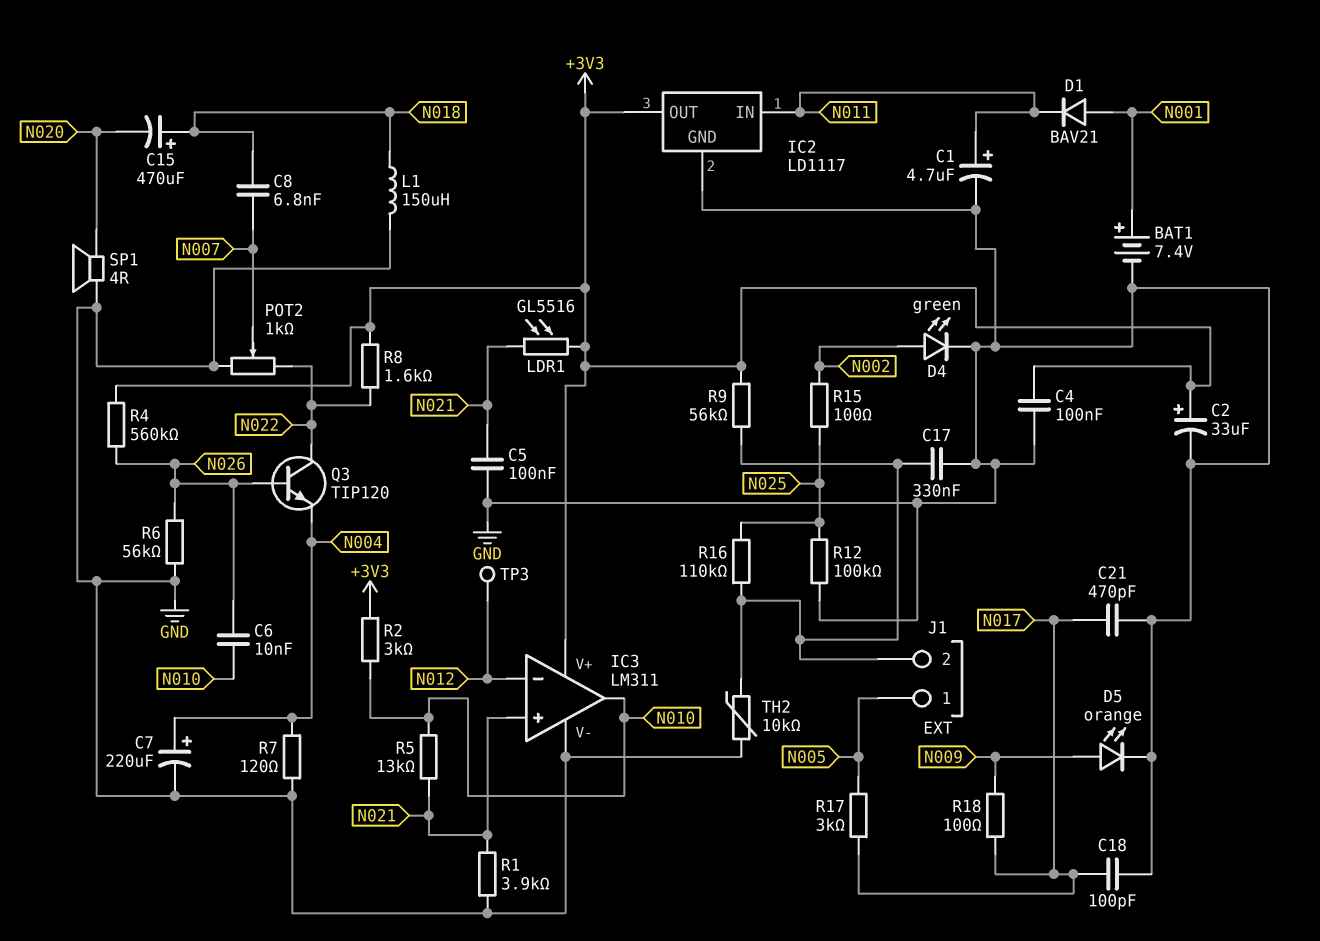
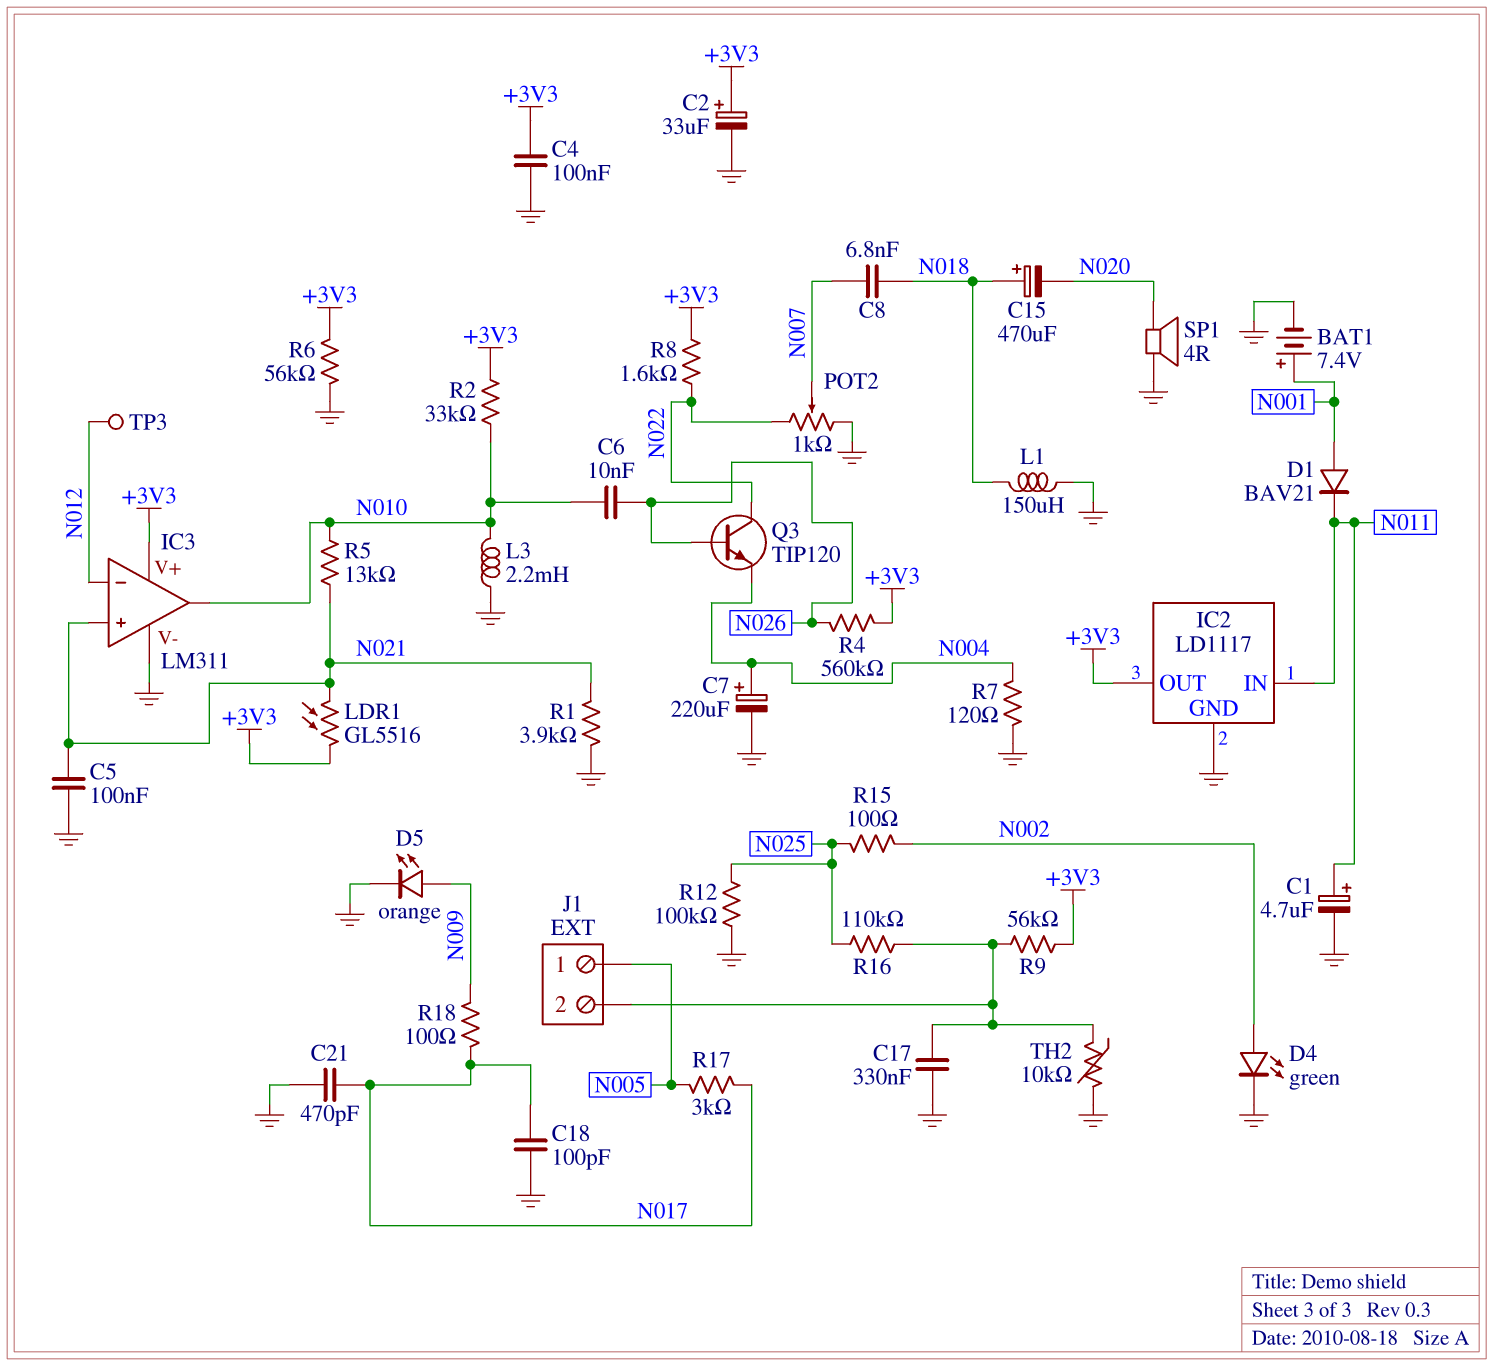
L3: none -> 2.2mH (GND, N010)
R2: 3k (+3V3, N010) -> 33k (+3V3, N010)
R6: 56k (GND, N026) -> 56k (+3V3, GND)

